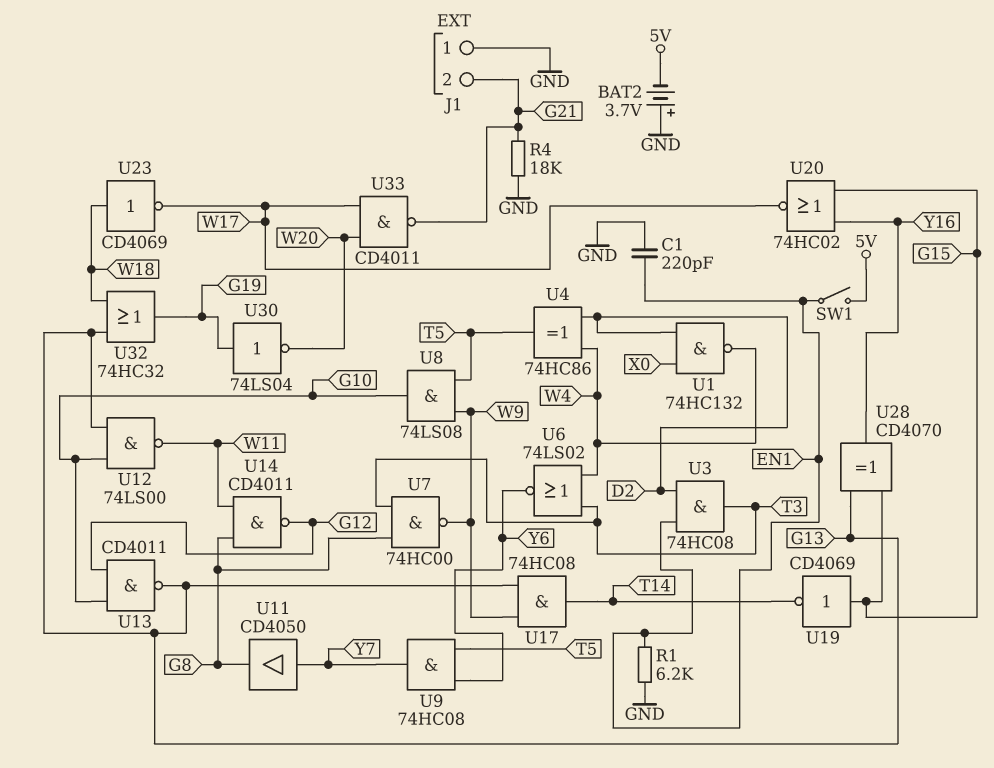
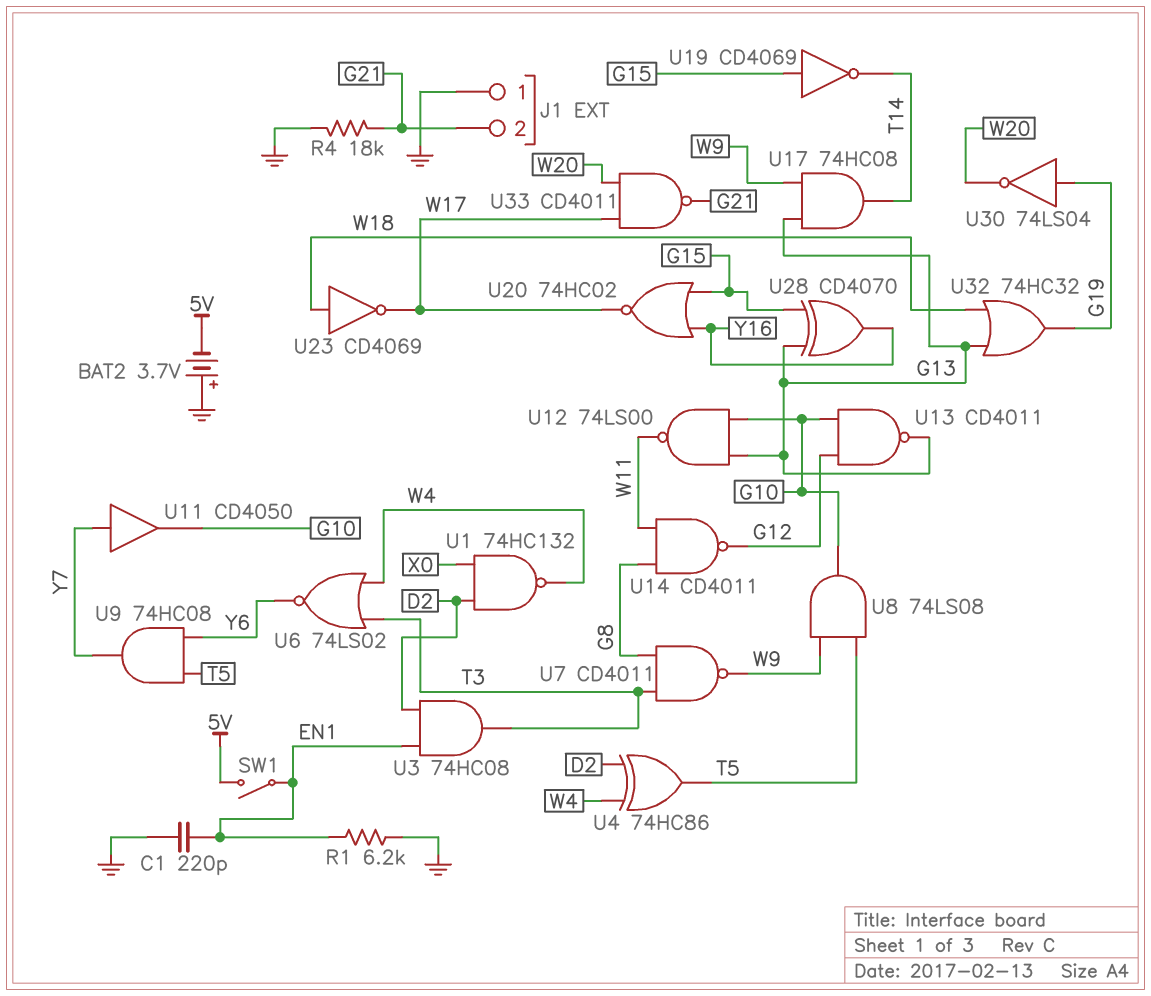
U7: NAND 74HC00 (in G8, in T3, out W9) -> NAND CD4011 (in G8, in T3, out W9)
U11: buffer CD4050 (in Y7, out G8) -> buffer CD4050 (in Y7, out G10)

